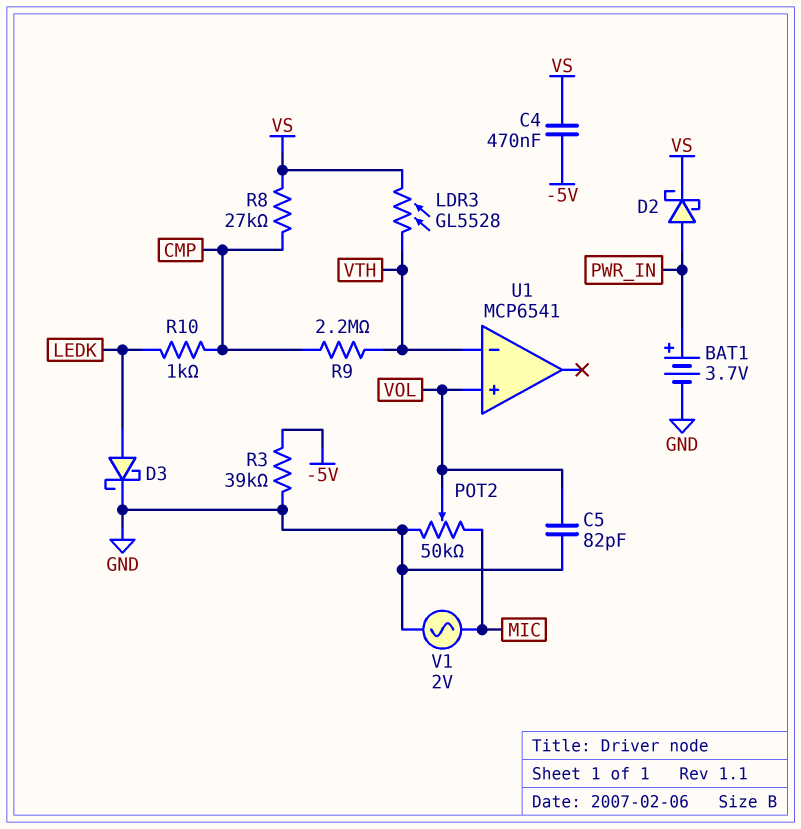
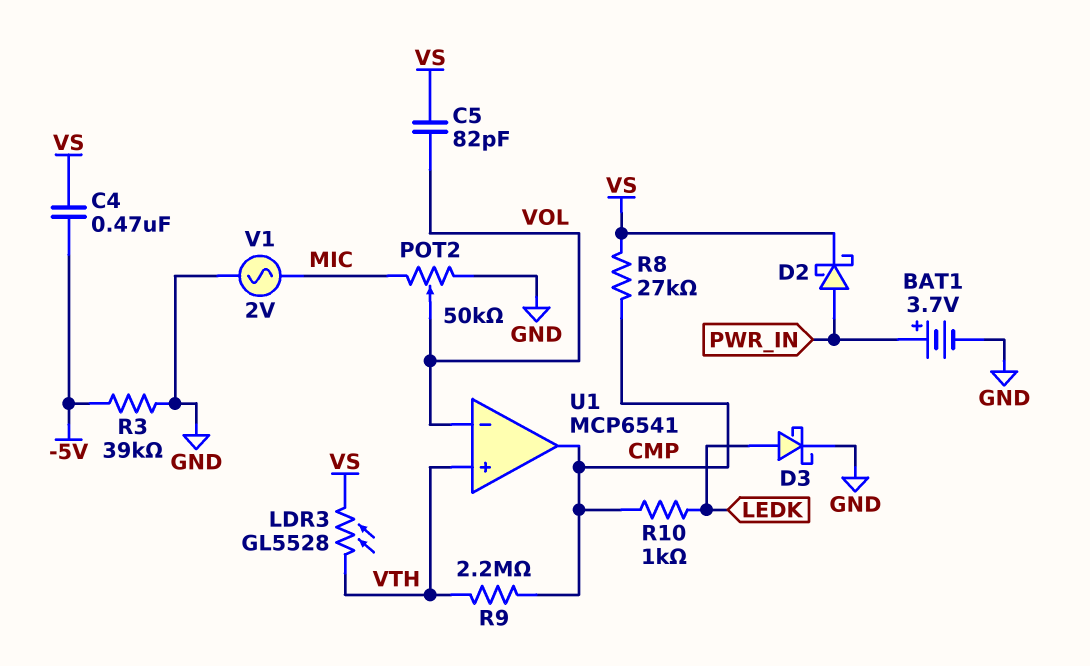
C5: 82pF (GND, VOL) -> 82pF (VOL, VS)
U1 pin in+: VOL -> VTH
U1 pin in-: VTH -> VOL
U1 pin out: none -> CMP

